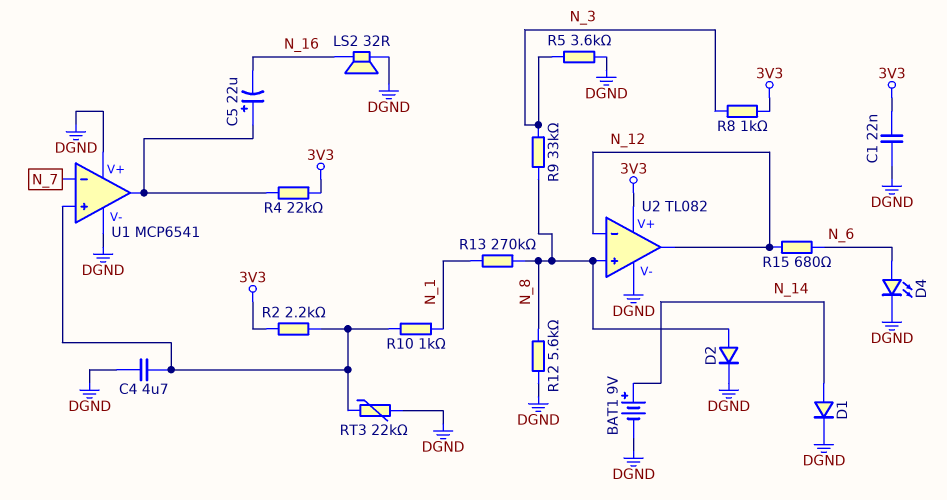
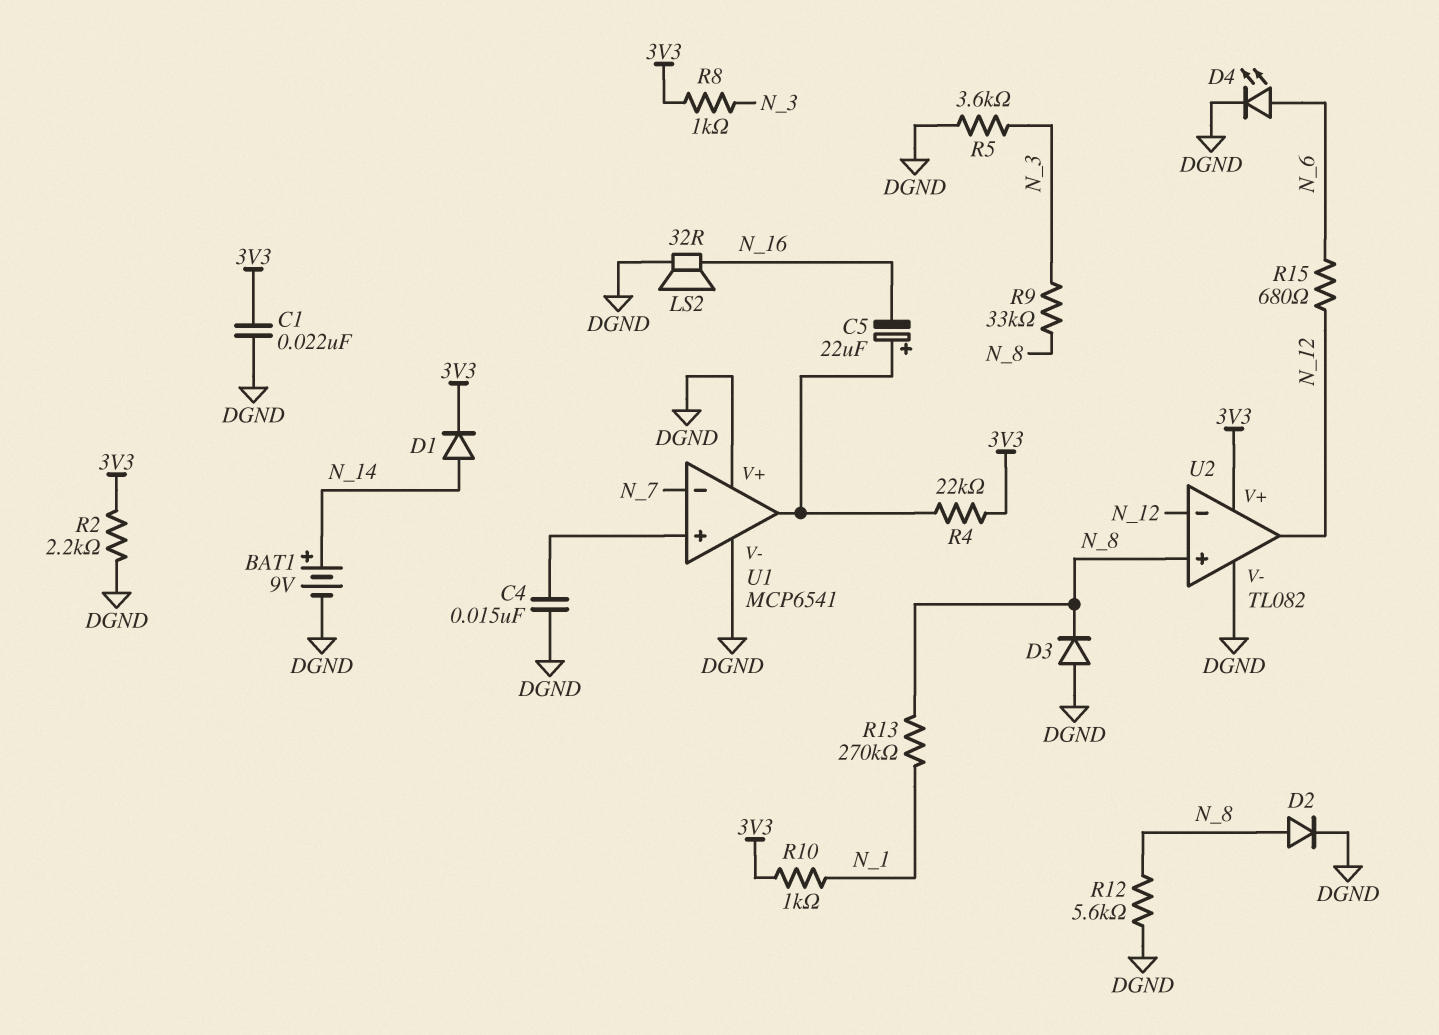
C4: 4.7uF (DGND, U1/in+) -> 15nF (DGND, U1/in+)
D1: diode (A N_14, K DGND) -> diode (A N_14, K 3V3)
D3: none -> diode (A DGND, K N_8)
R2: 2.2k (3V3, U1/in+) -> 2.2k (3V3, DGND)
R10: 1k (N_1, U1/in+) -> 1k (3V3, N_1)
RT3: 22k (DGND, U1/in+) -> none

